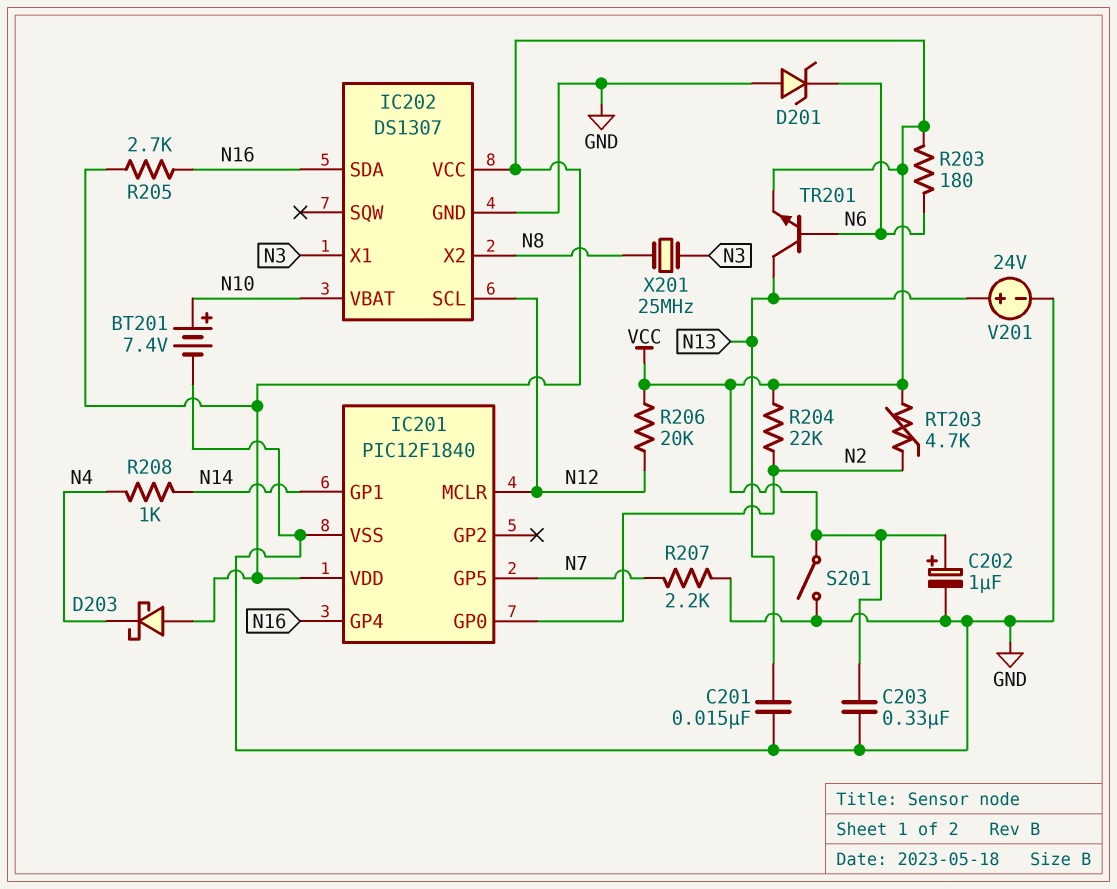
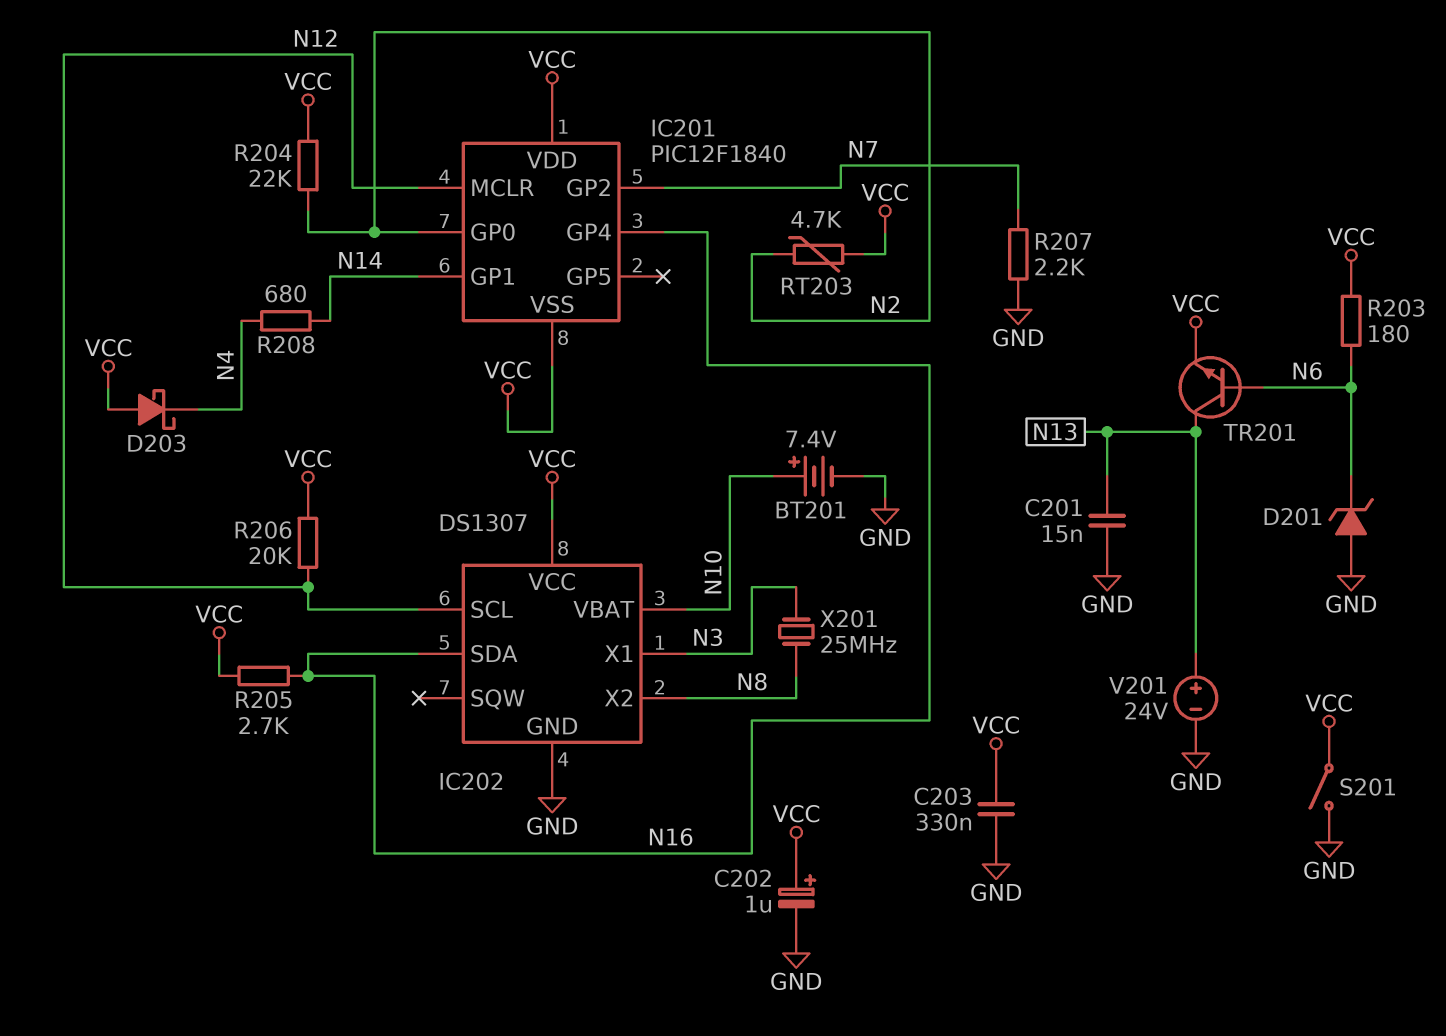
IC201 pin GP2: none -> N7
IC201 pin GP5: N7 -> none
IC201 pin VSS: GND -> VCC
R208: 1k (N4, N14) -> 680 (N4, N14)

